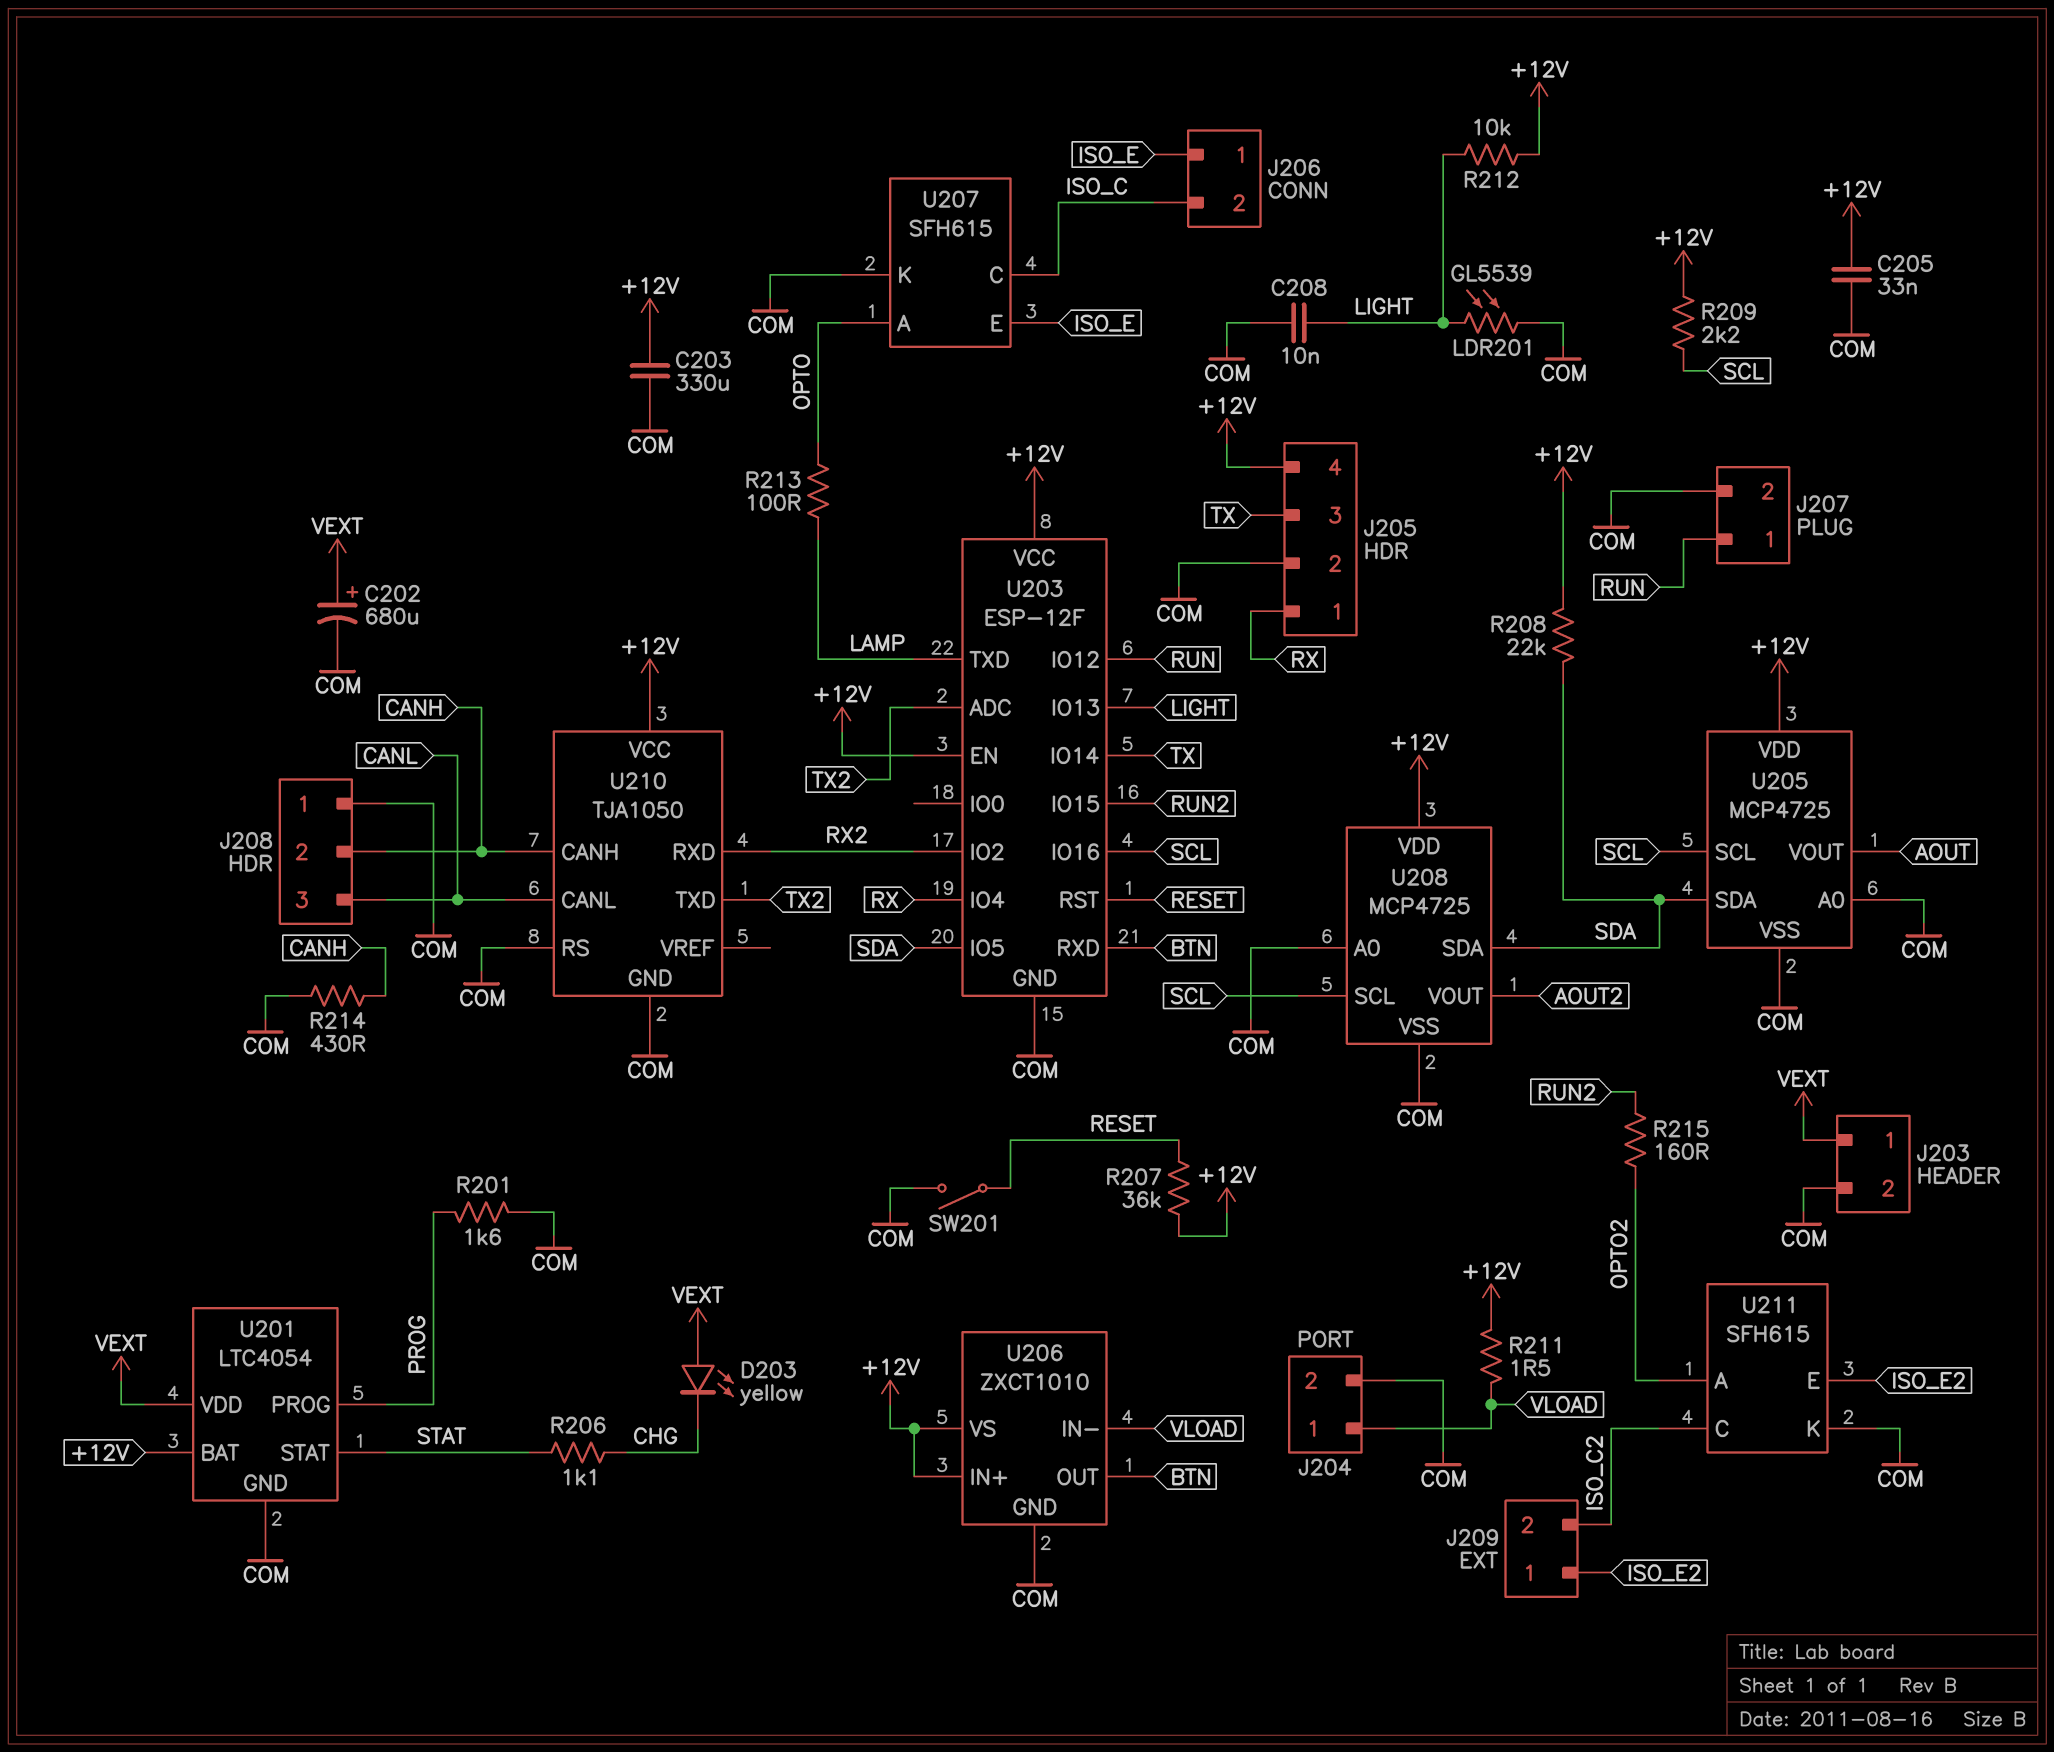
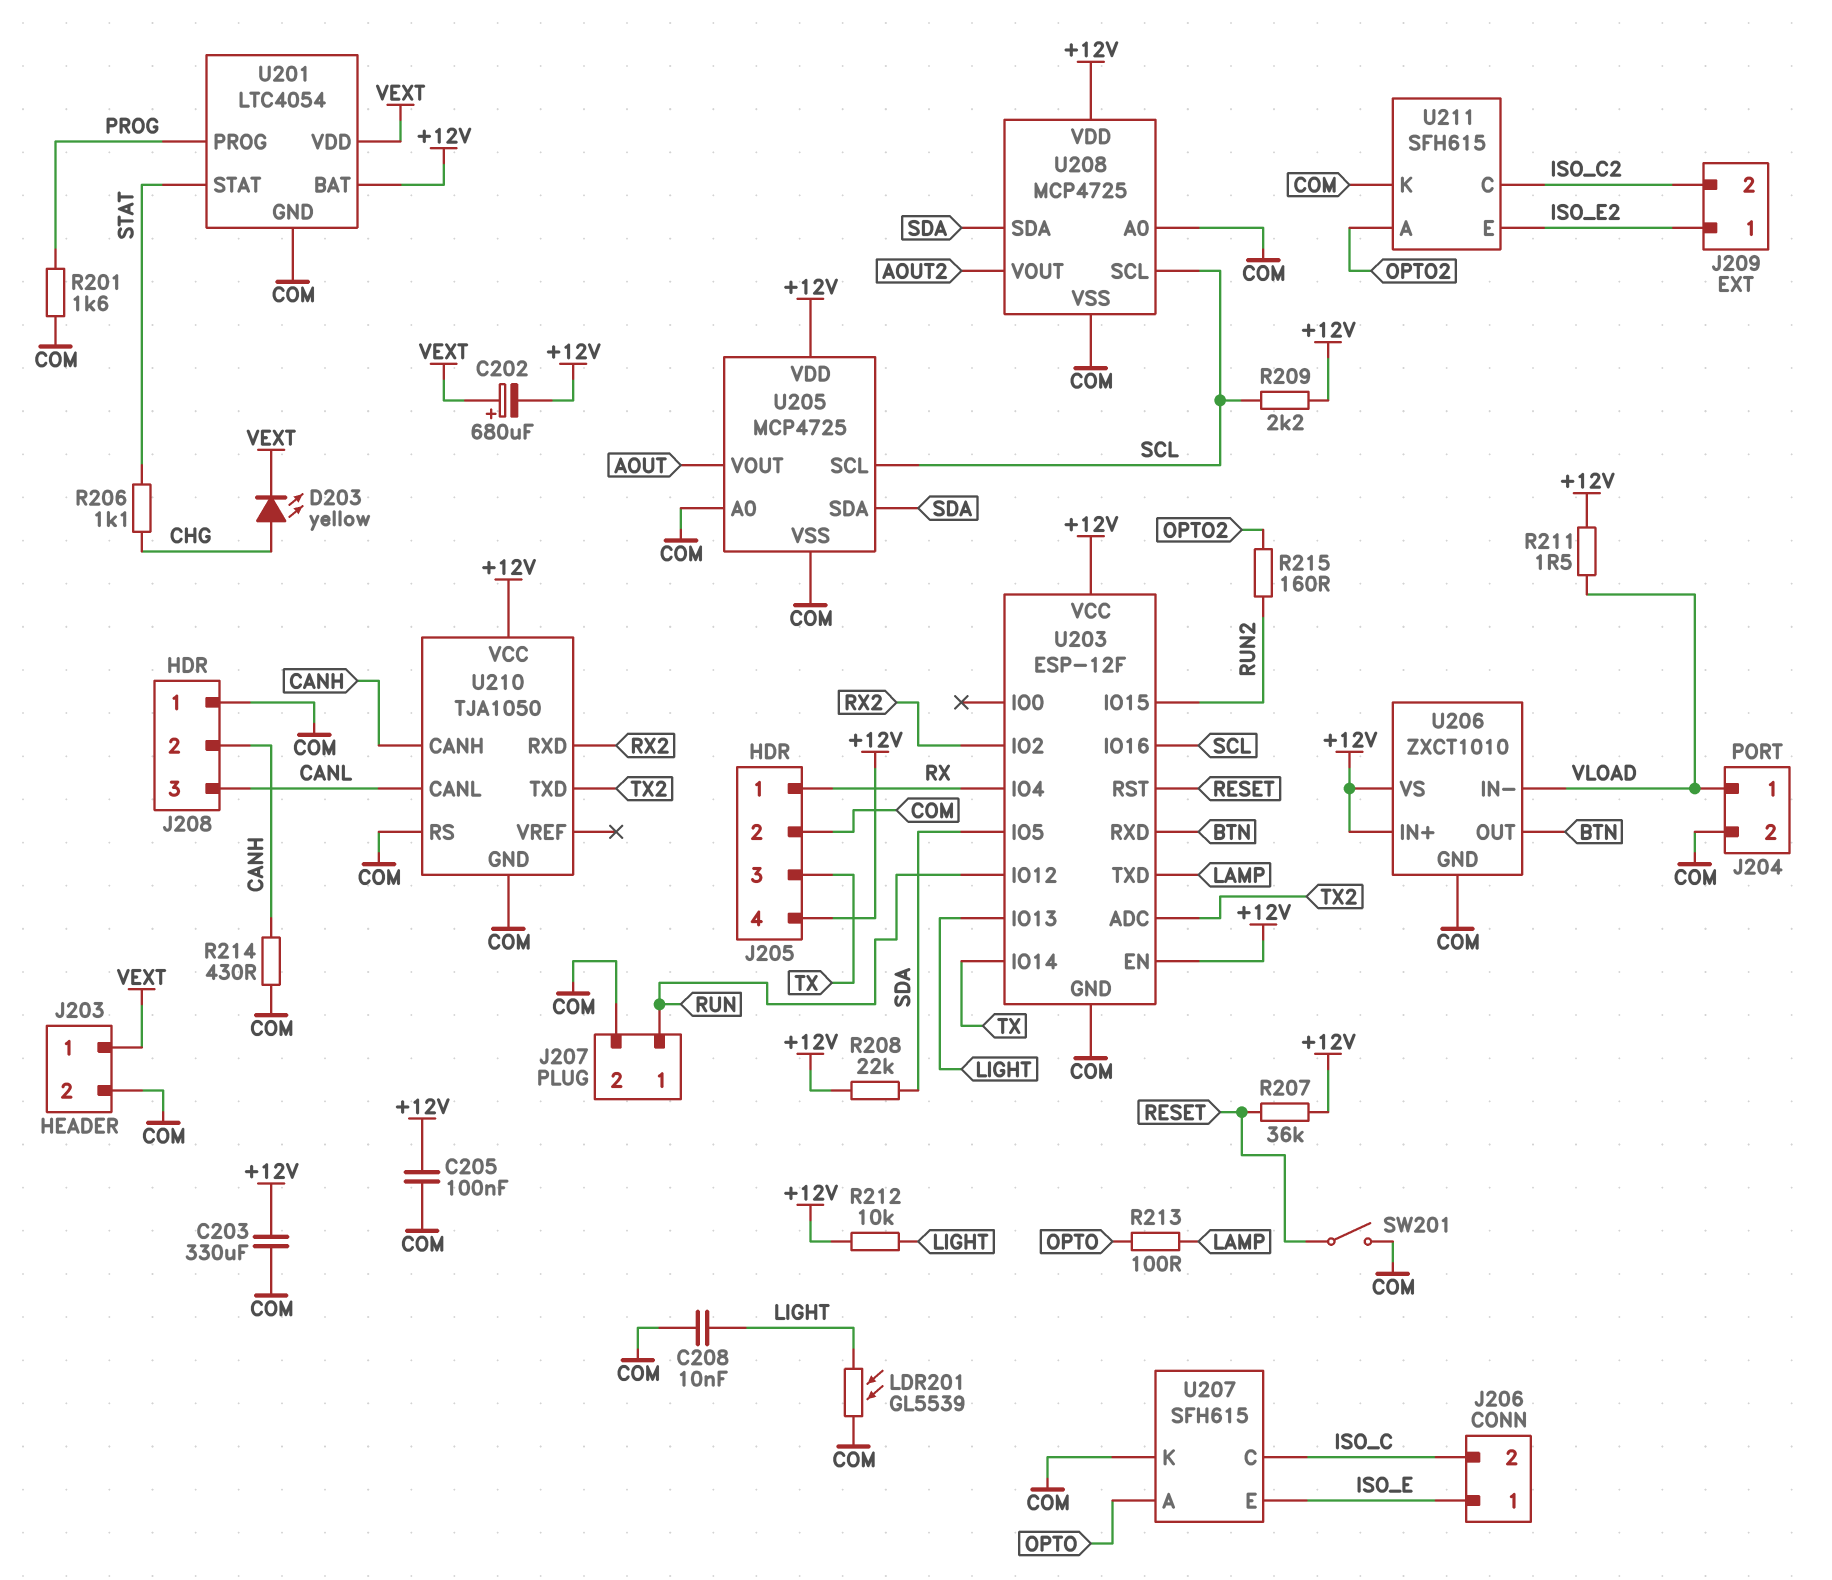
C202: 680uF (plus VEXT, minus COM) -> 680uF (plus VEXT, minus +12V)
C205: 33nF (+12V, COM) -> 100nF (+12V, COM)
D203: LED yellow (A VEXT, K CHG) -> LED yellow (A CHG, K VEXT)

